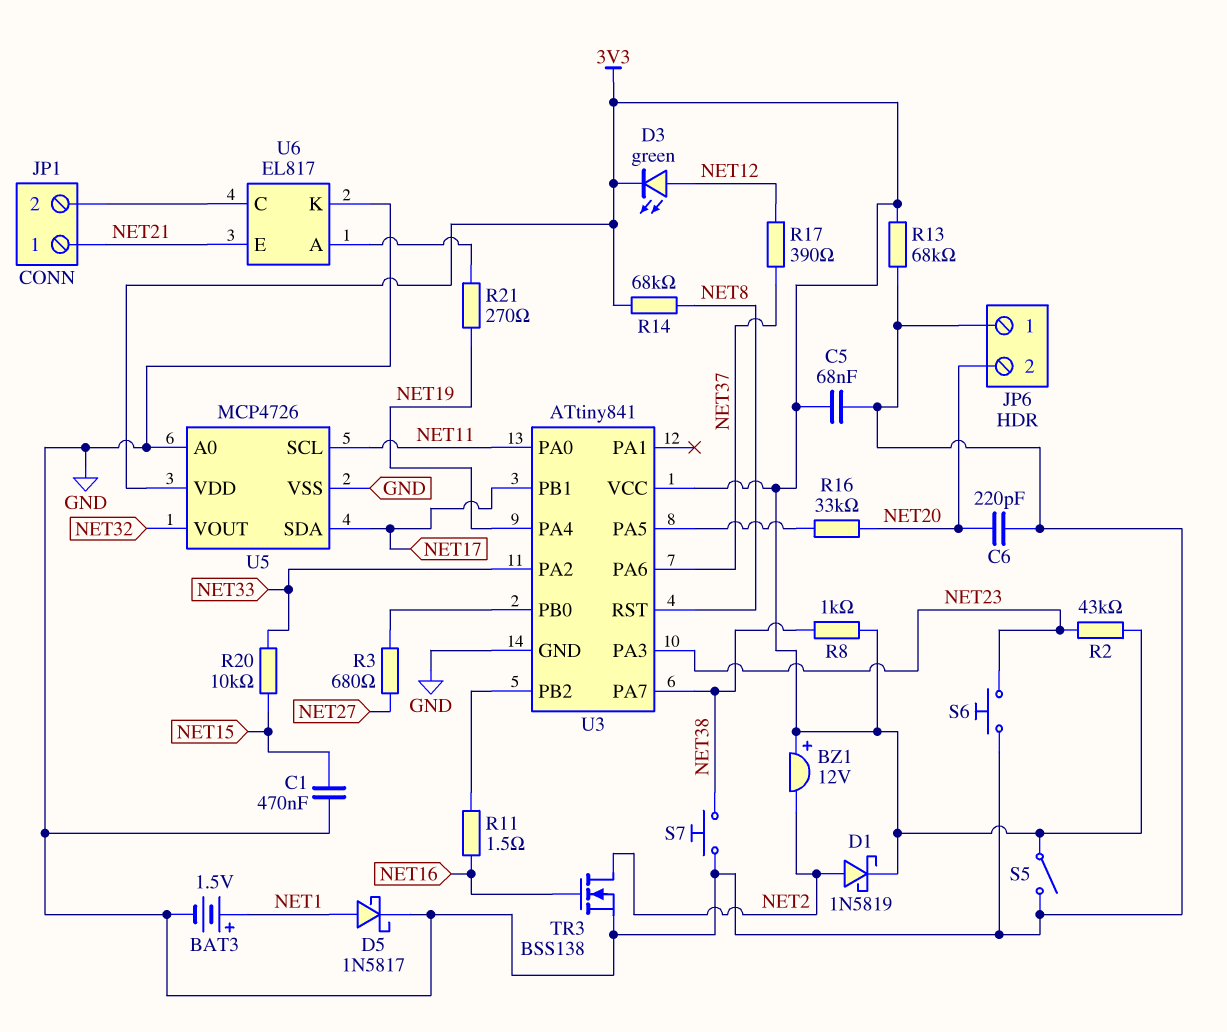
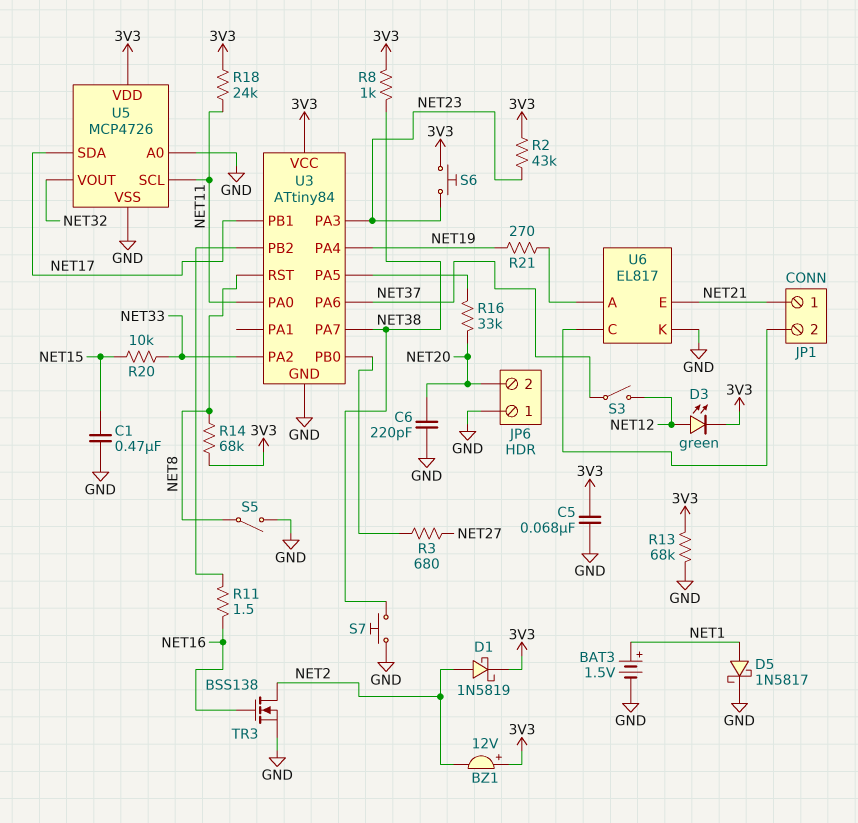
R17: 390 (NET12, NET37) -> none
R18: none -> 24k (3V3, NET11)
S3: none -> switch (NET12, NET37)
S5: switch (3V3, GND) -> switch (GND, NET8)
S6: button (GND, NET23) -> button (3V3, NET23)
U3: ATtiny841 -> ATtiny84

